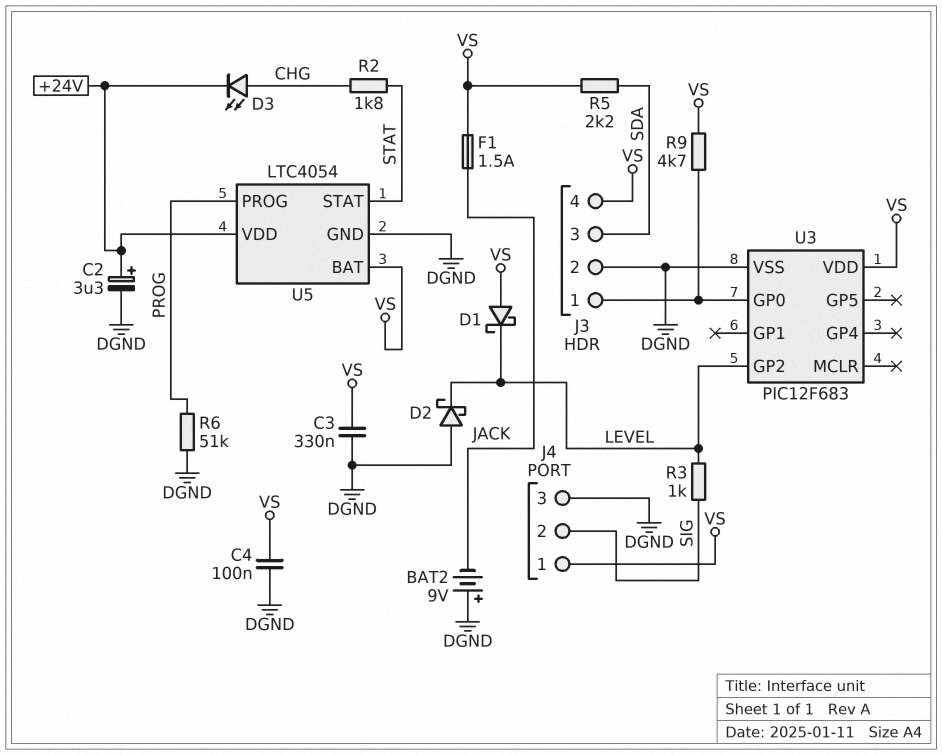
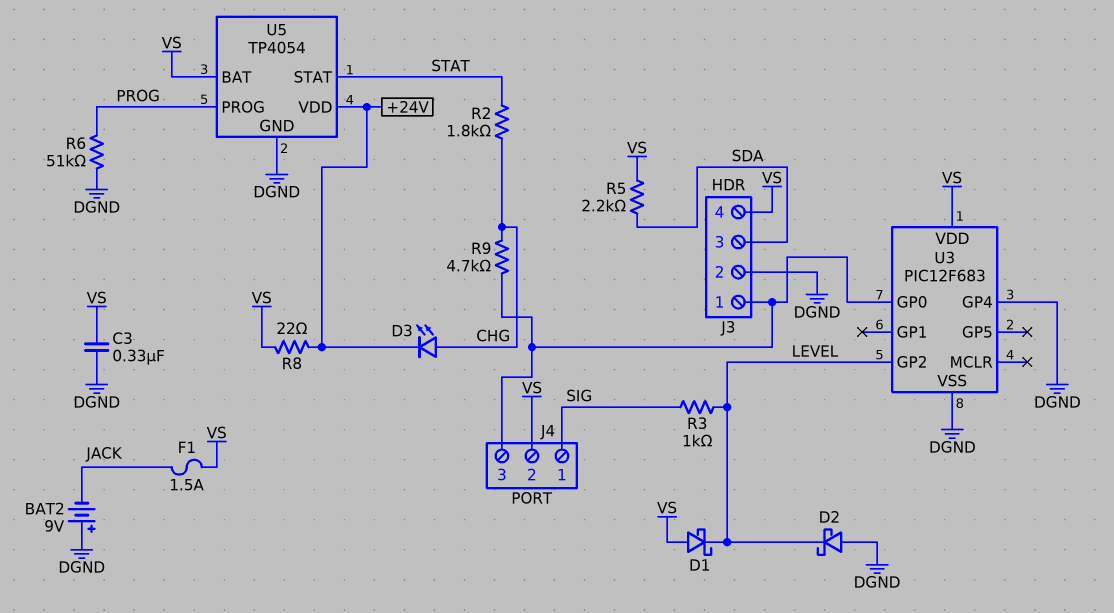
C2: 3.3uF (plus +24V, minus DGND) -> none
C4: 100nF (DGND, VS) -> none
J4 pin 1: VS -> SIG
J4 pin 2: SIG -> VS
J4 pin 3: DGND -> J3/1
R8: none -> 22 (+24V, VS)
R9: 4.7k (J3/1, VS) -> 4.7k (CHG, J3/1)
U3 pin GP4: none -> DGND
U5: LTC4054 -> TP4054

